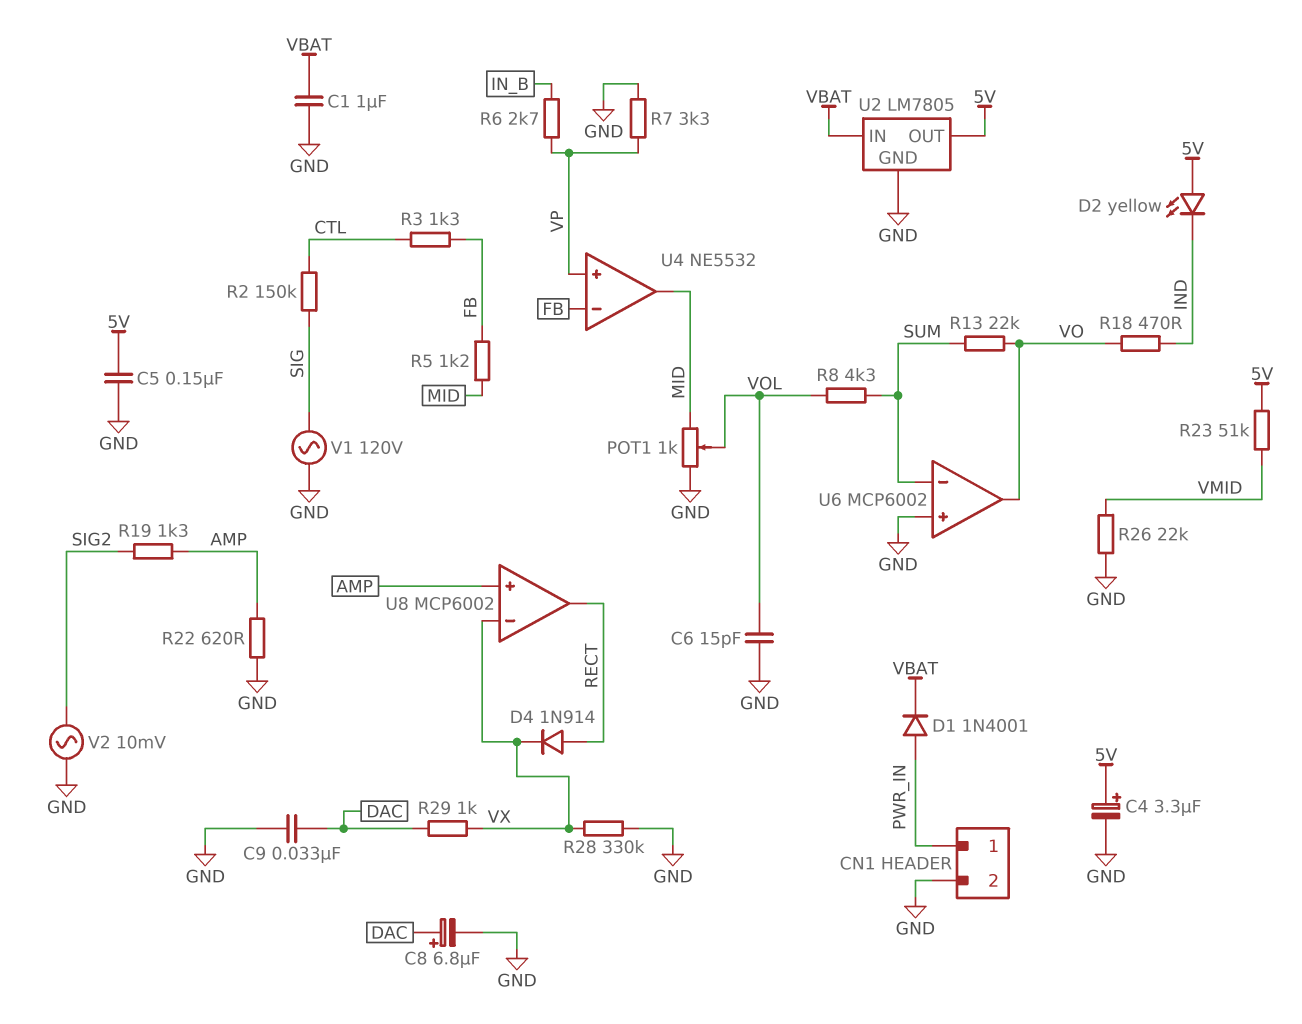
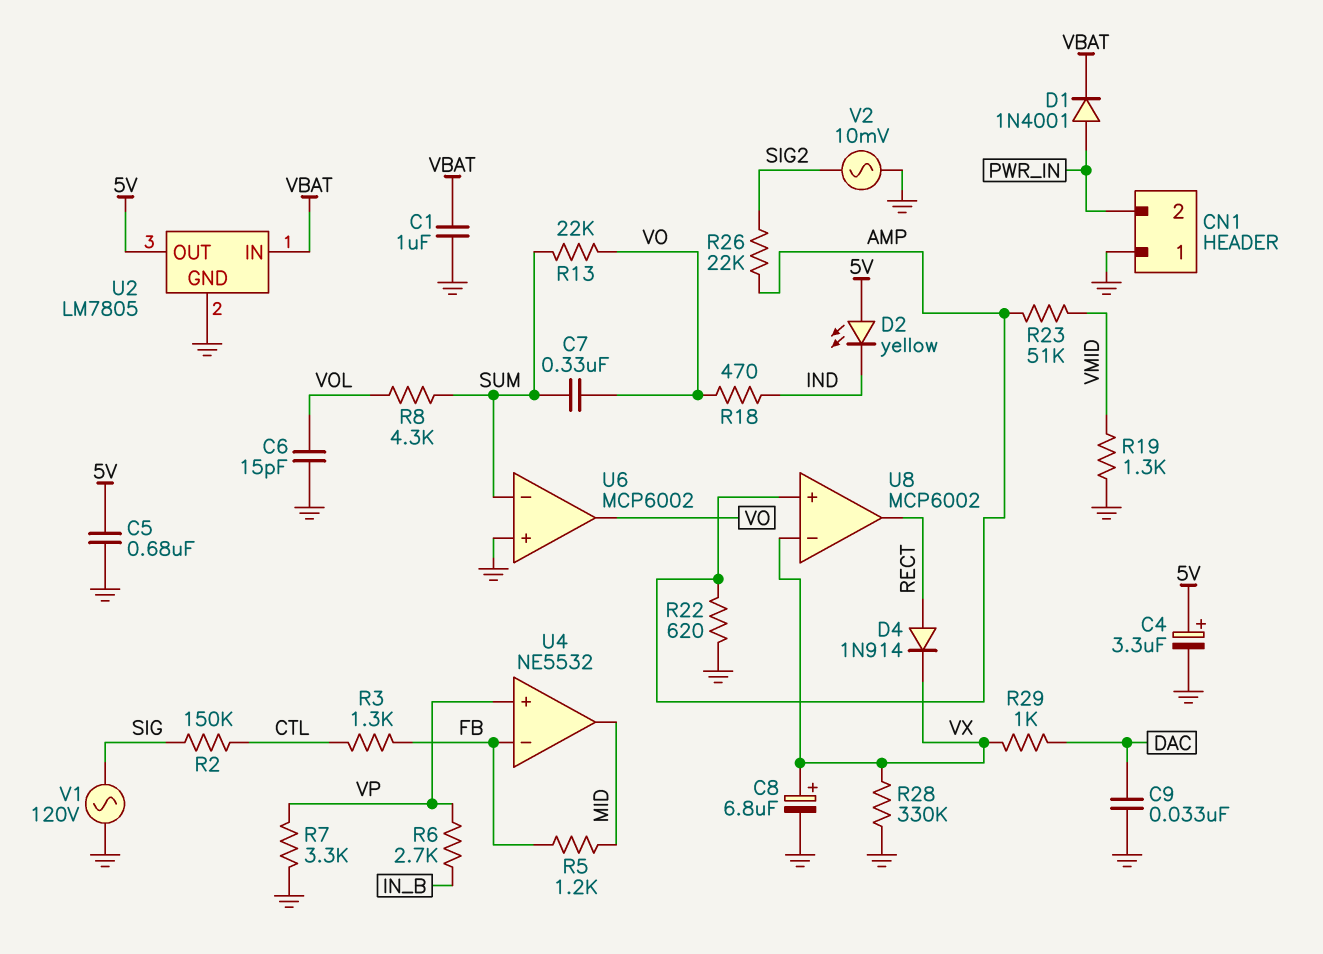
C5: 150nF (5V, GND) -> 680nF (5V, GND)
C7: none -> 330nF (SUM, VO)
C8: 6.8uF (plus DAC, minus GND) -> 6.8uF (plus VX, minus GND)
CN1 pin 1: PWR_IN -> GND
CN1 pin 2: GND -> PWR_IN
POT1: 1k (GND, MID, wiper VOL) -> none
R19: 1.3k (AMP, SIG2) -> 1.3k (GND, VMID)
R23: 51k (5V, VMID) -> 51k (AMP, VMID)
R26: 22k (GND, VMID) -> 22k (AMP, SIG2)

